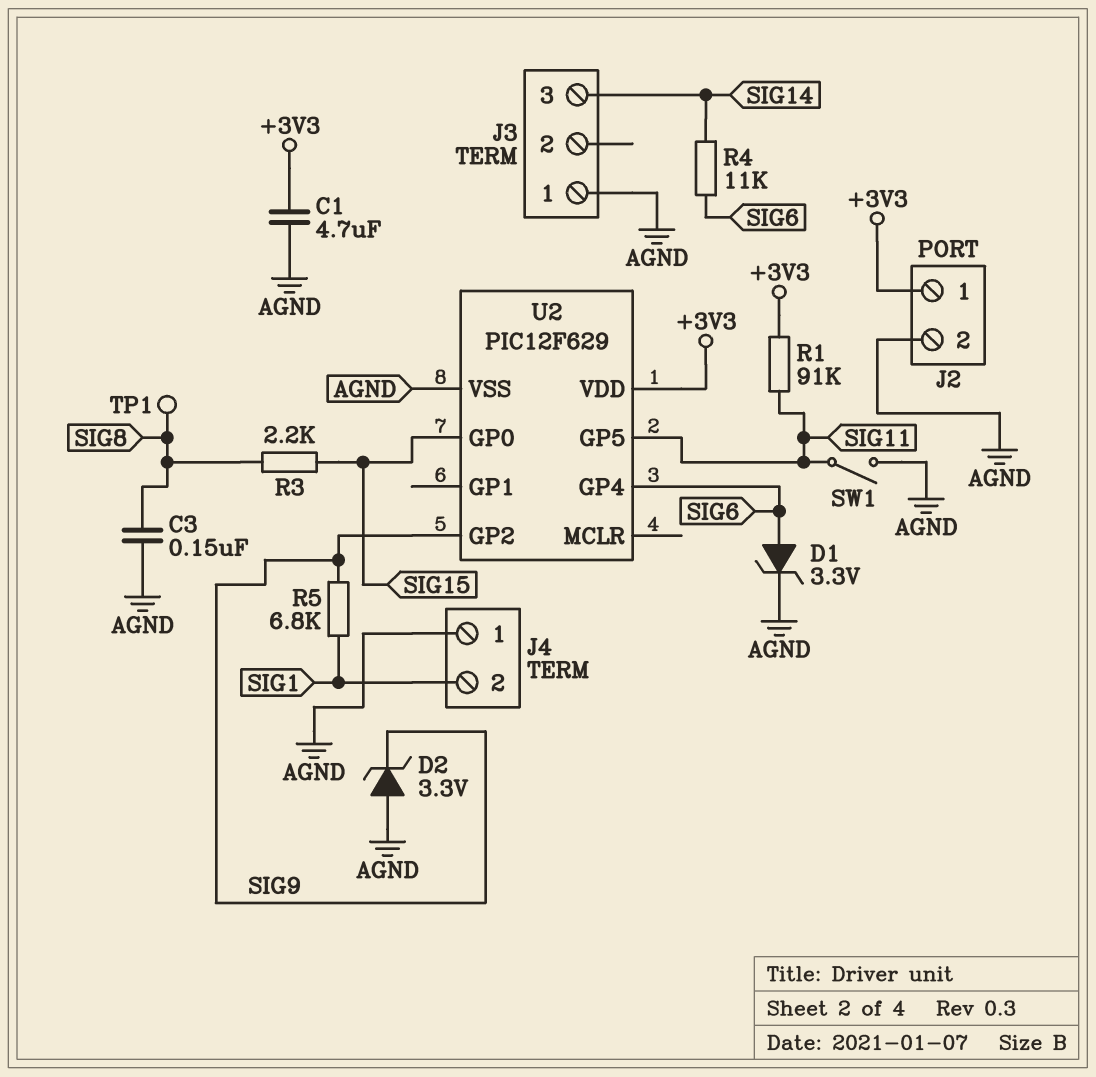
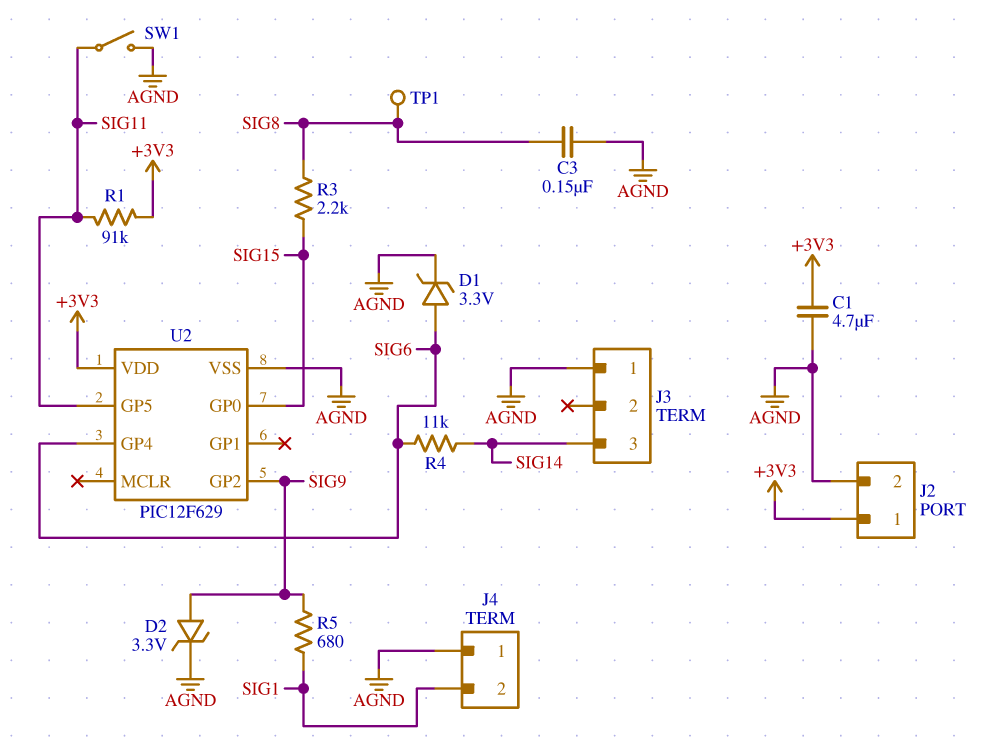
D2: zener 3.3V (A AGND, K SIG9) -> zener 3.3V (A SIG9, K AGND)
R5: 6.8k (SIG1, SIG9) -> 680 (SIG1, SIG9)

